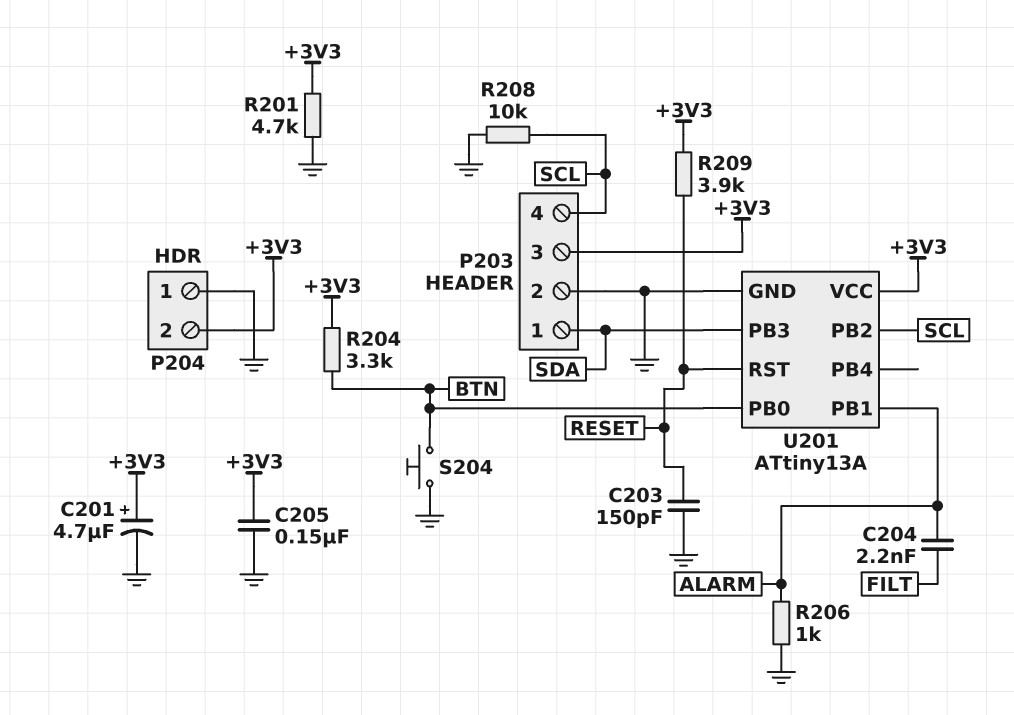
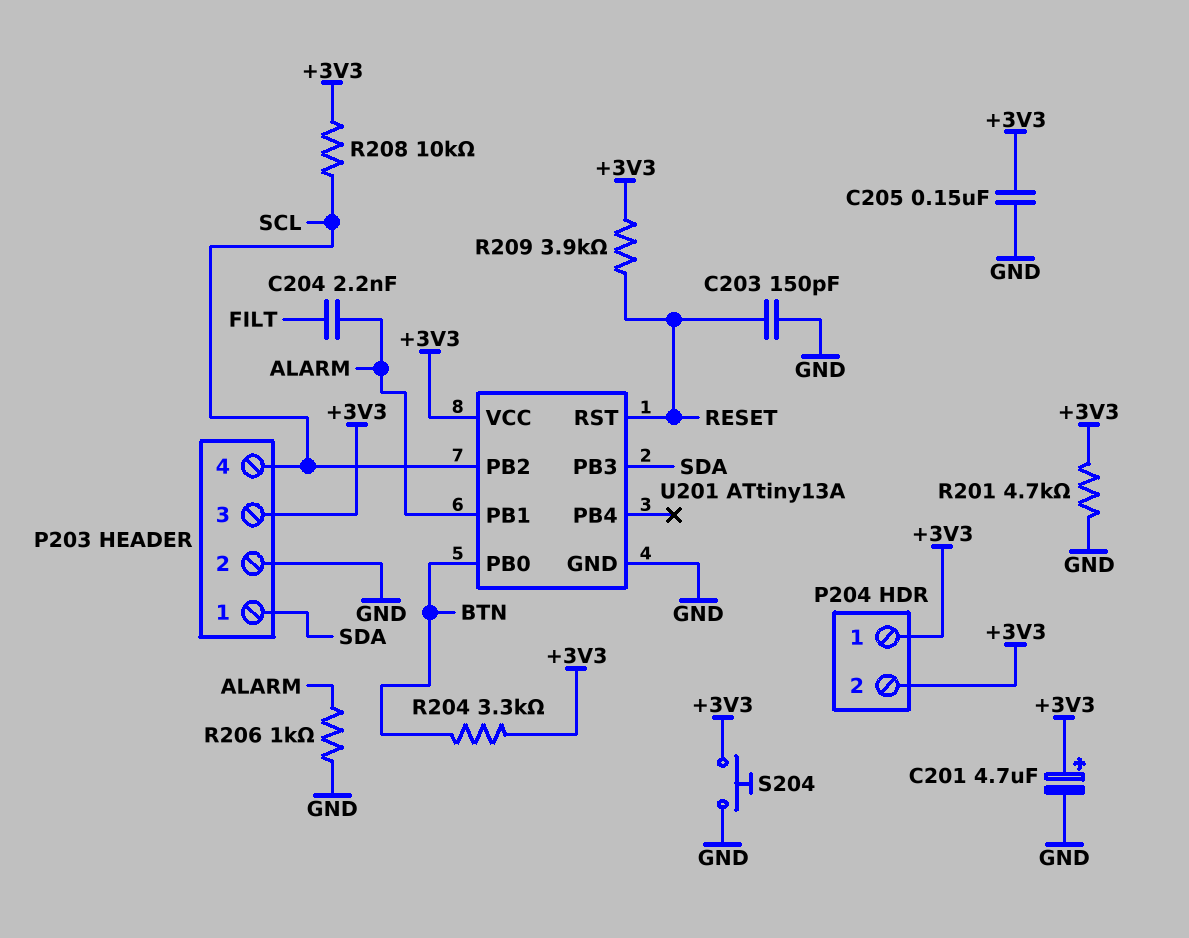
P204 pin 1: GND -> +3V3
R208: 10k (GND, SCL) -> 10k (+3V3, SCL)
S204: button (BTN, GND) -> button (+3V3, GND)

